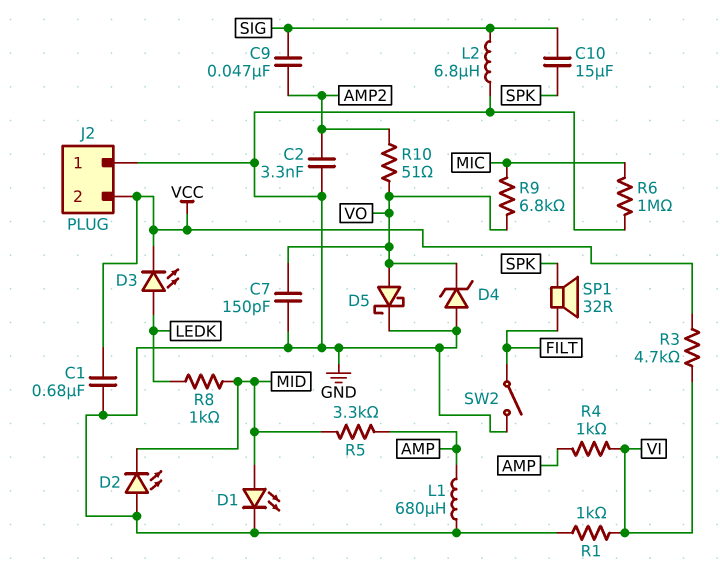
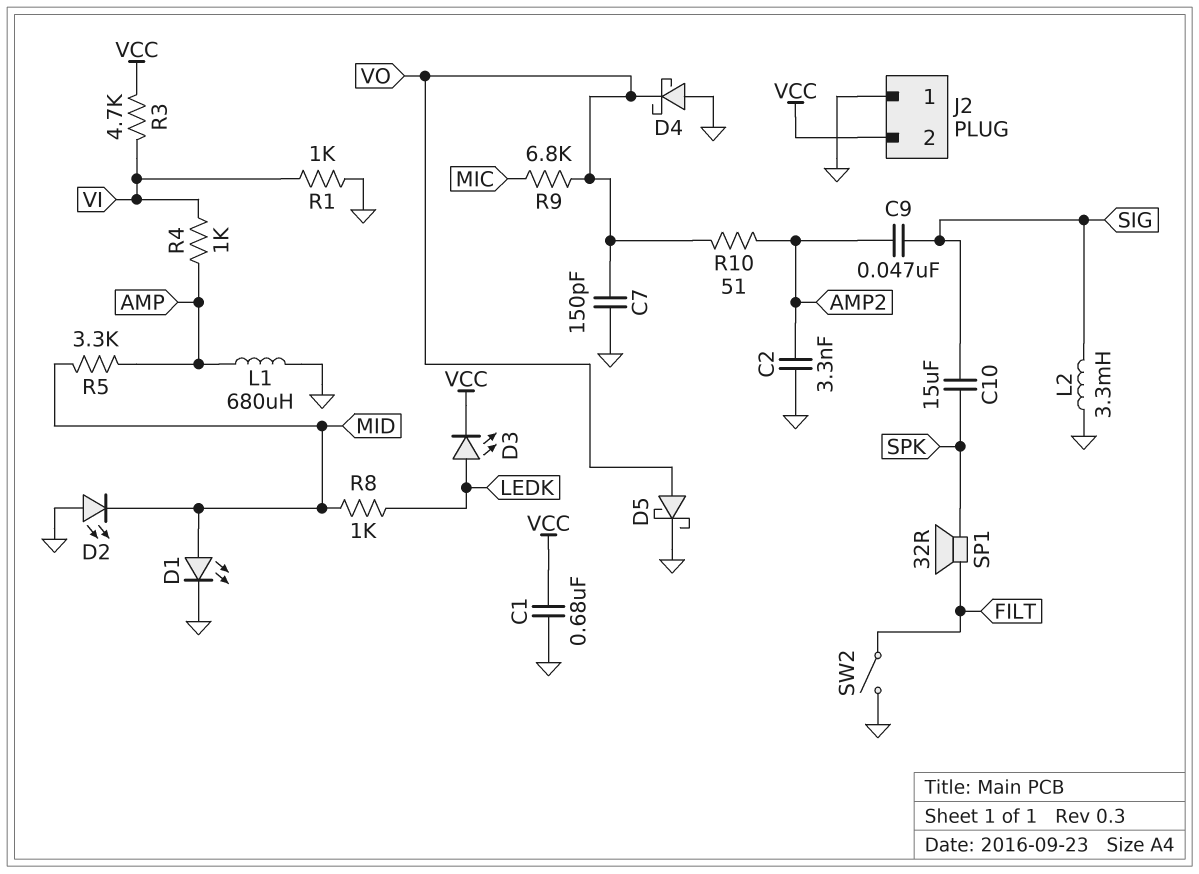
D4: zener (A GND, K VO) -> schottky (A GND, K VO)
L2: 6.8uH (GND, SIG) -> 3.3mH (GND, SIG)
R6: 1M (GND, MIC) -> none

